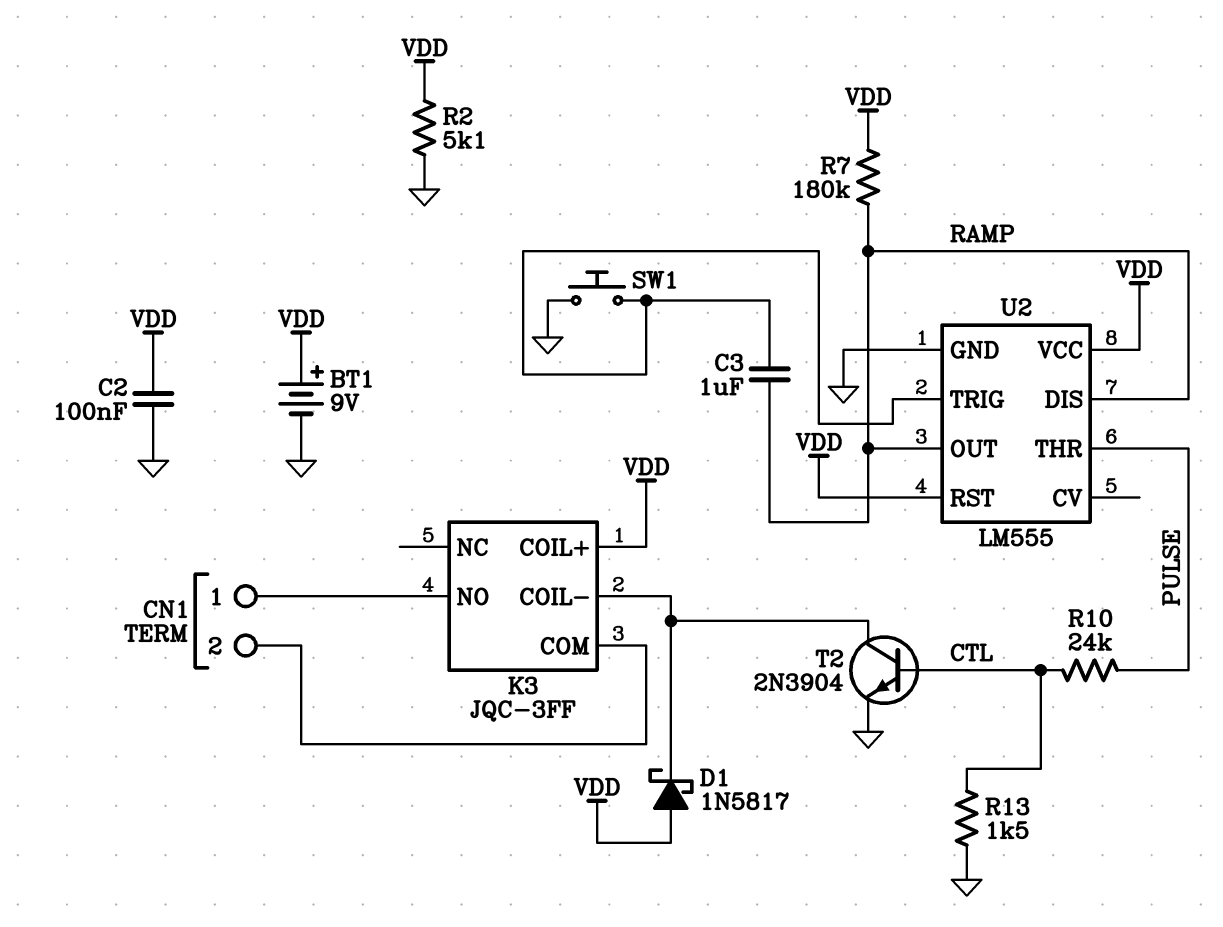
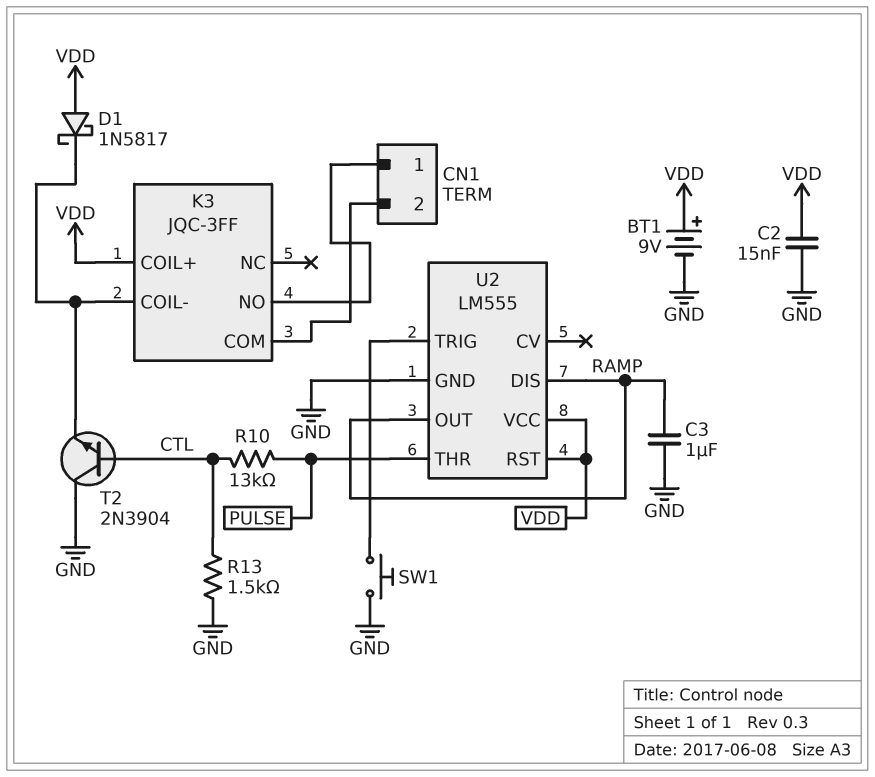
C2: 100nF (GND, VDD) -> 15nF (GND, VDD)
C3: 1uF (RAMP, U2/TRIG) -> 1uF (GND, RAMP)
R2: 5.1k (GND, VDD) -> none
R7: 180k (RAMP, VDD) -> none
R10: 24k (CTL, PULSE) -> 13k (CTL, PULSE)
T2: NPN 2N3904 (B CTL, C K3/COIL-, E GND) -> NPN 2N3904 (B CTL, C GND, E K3/COIL-)

